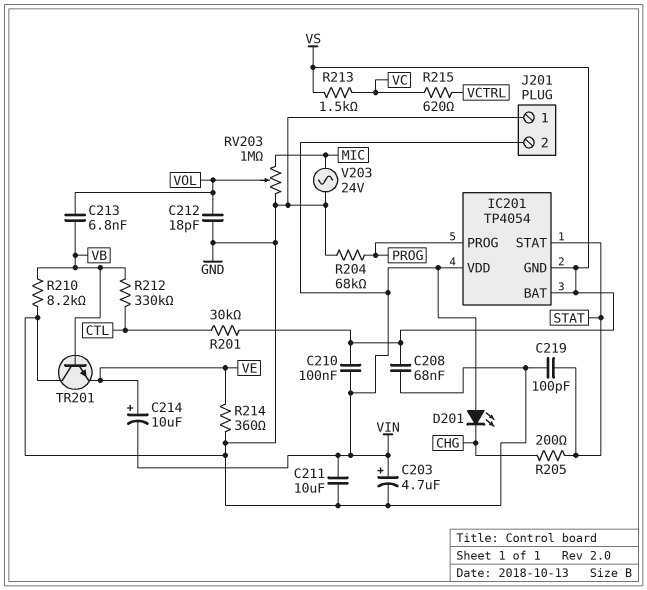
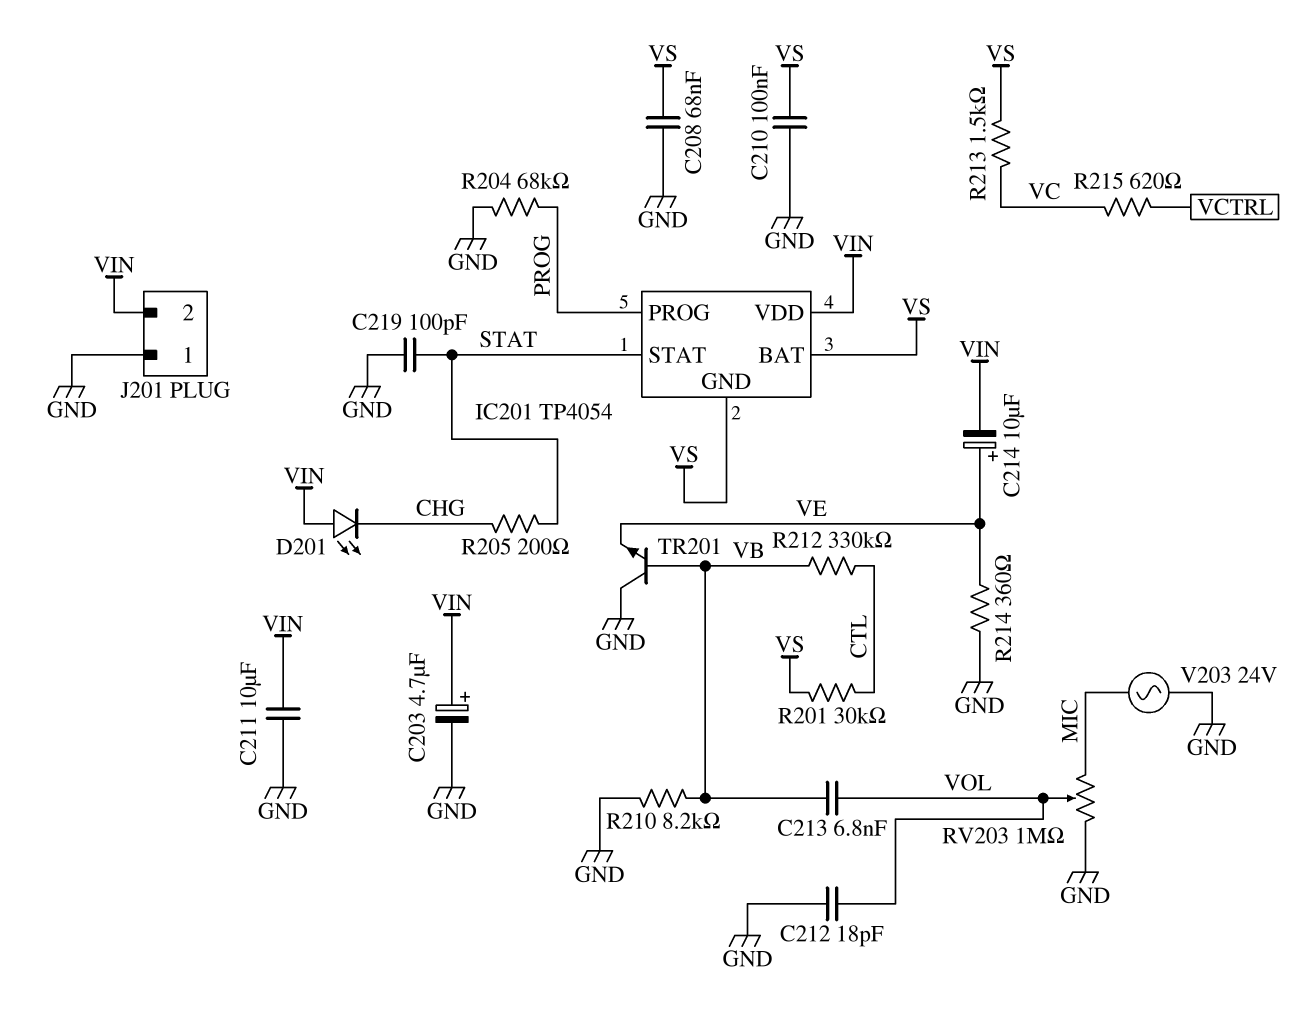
C210: 100nF (VIN, VS) -> 100nF (GND, VS)

